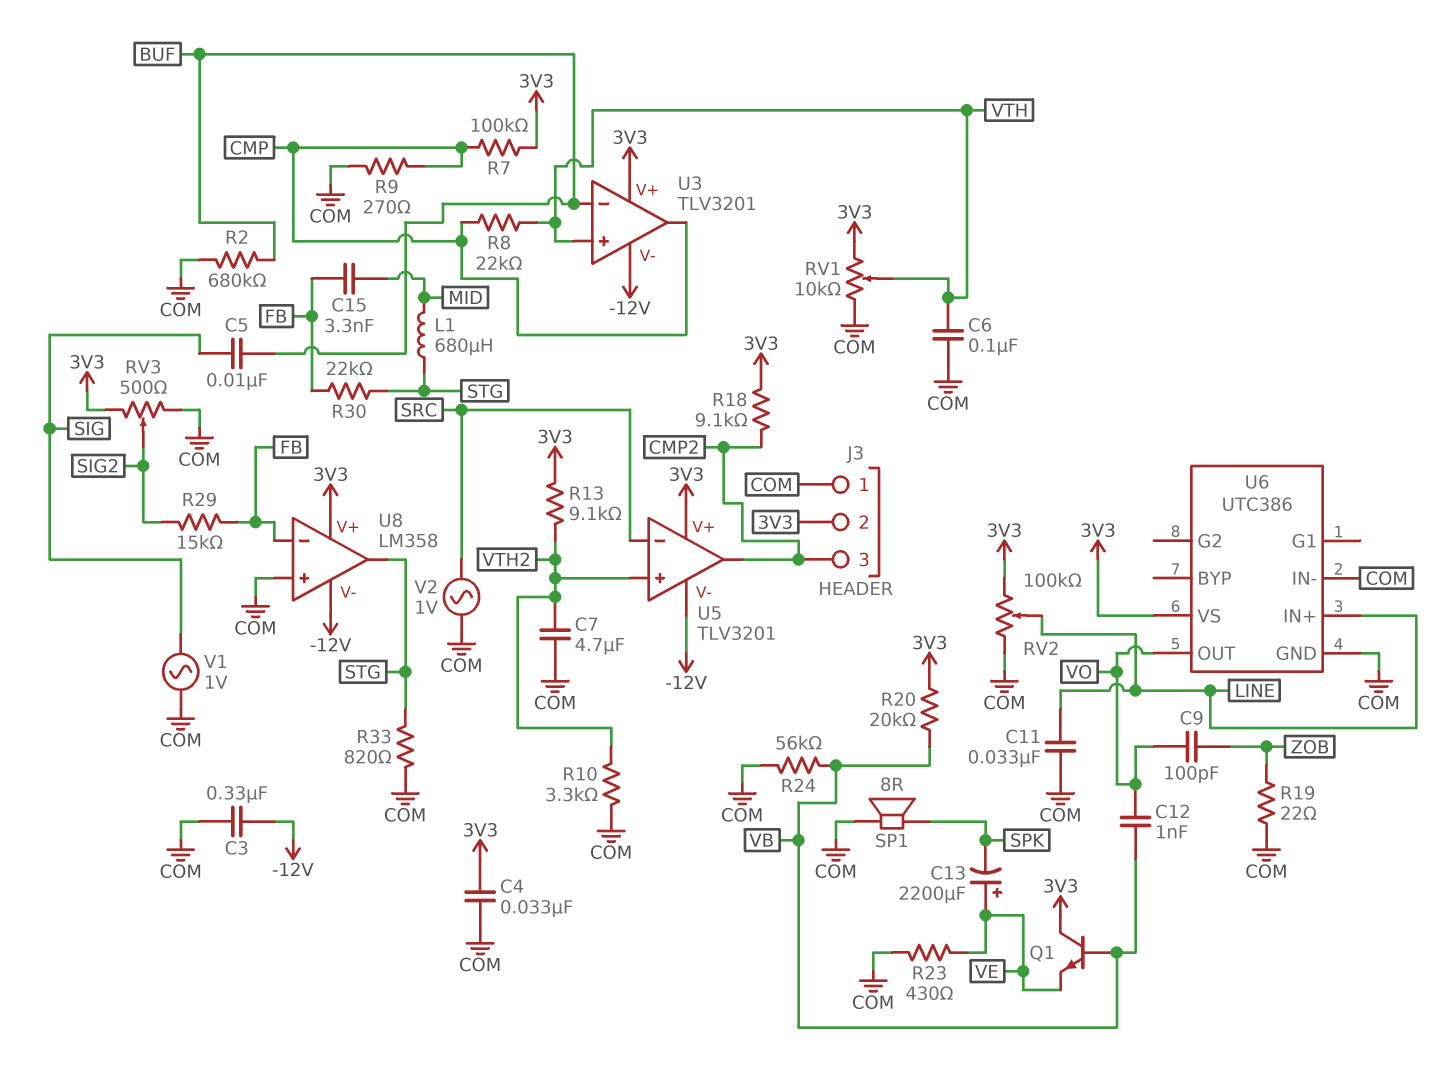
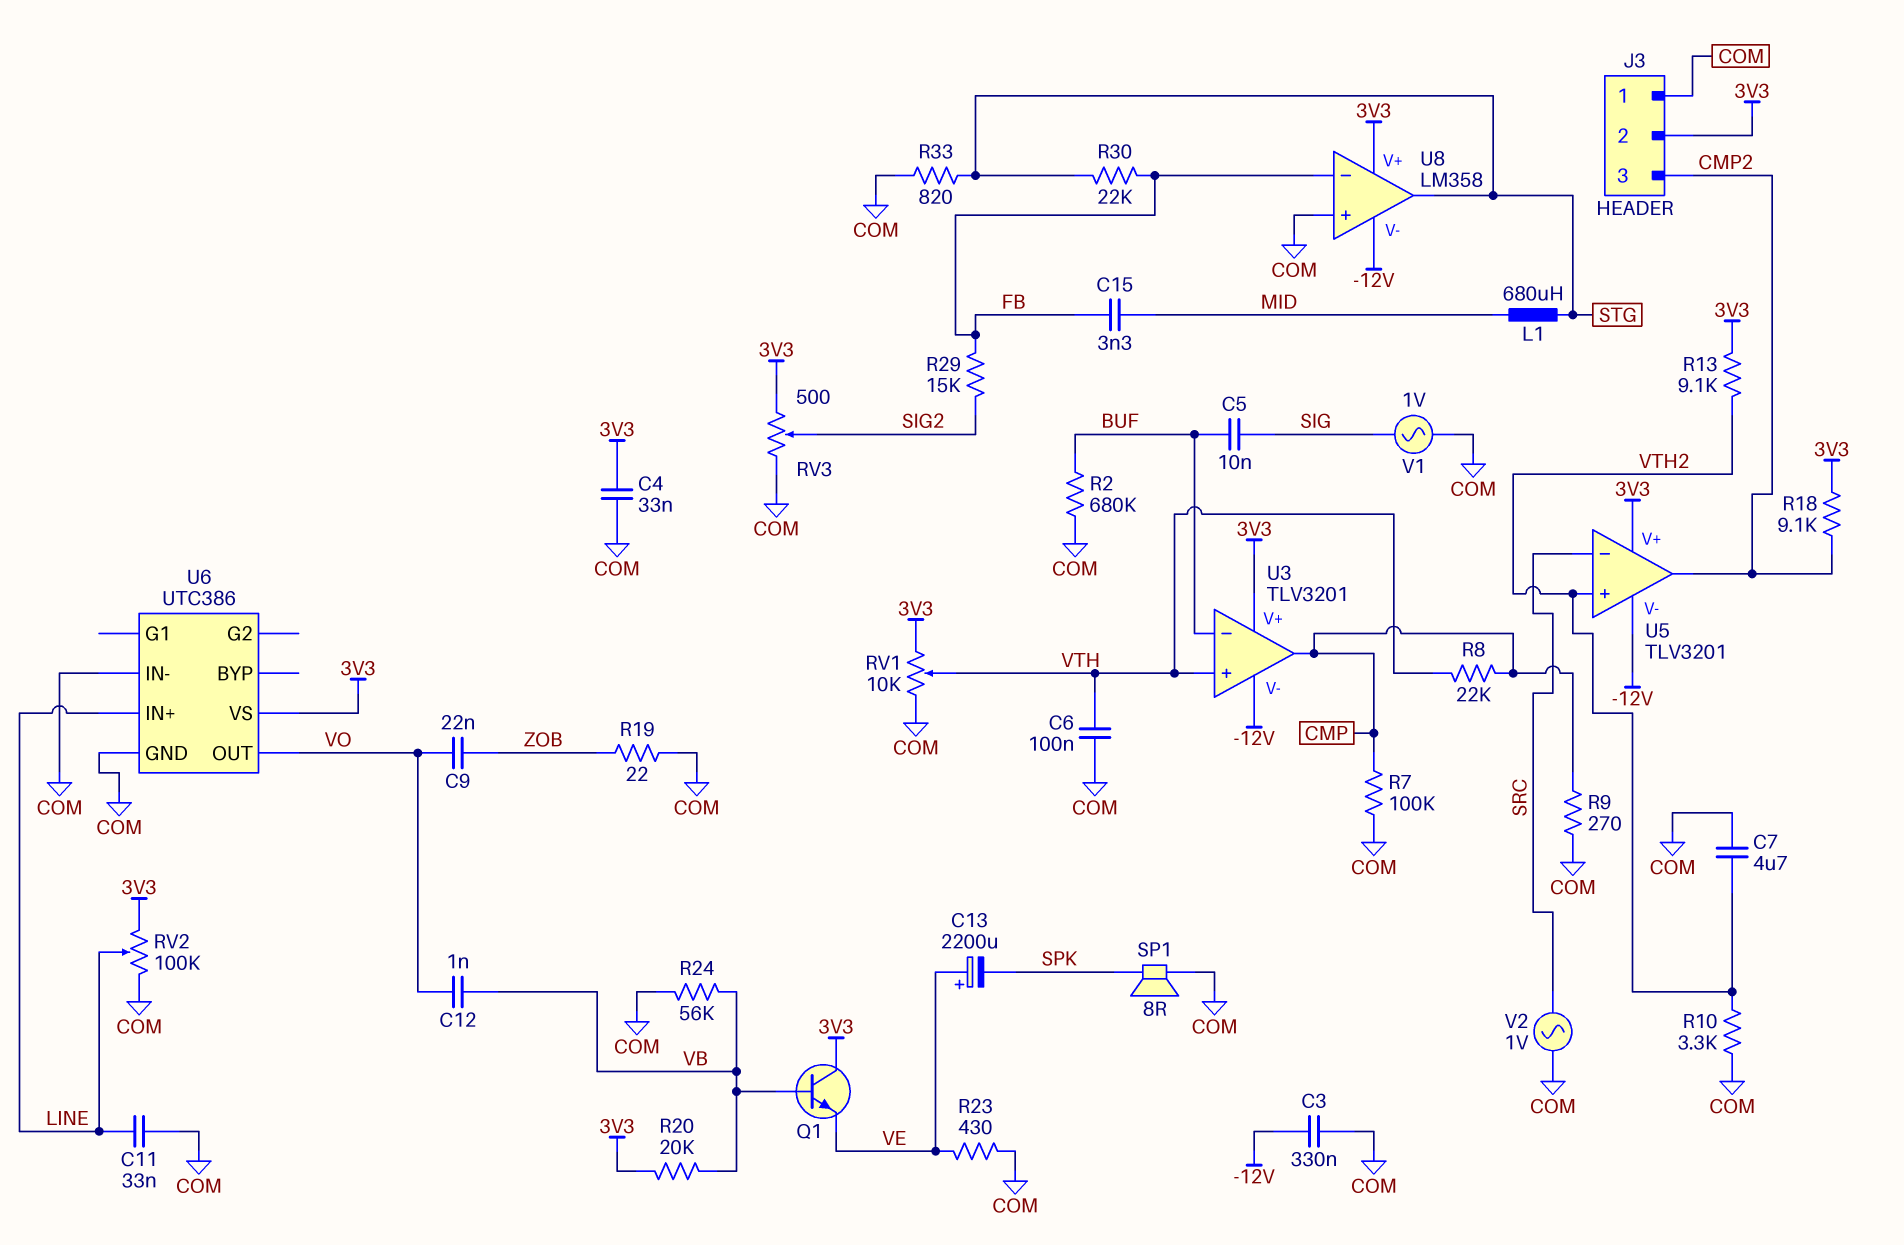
C9: 100pF (VO, ZOB) -> 22nF (VO, ZOB)
R7: 100k (3V3, CMP) -> 100k (CMP, COM)

